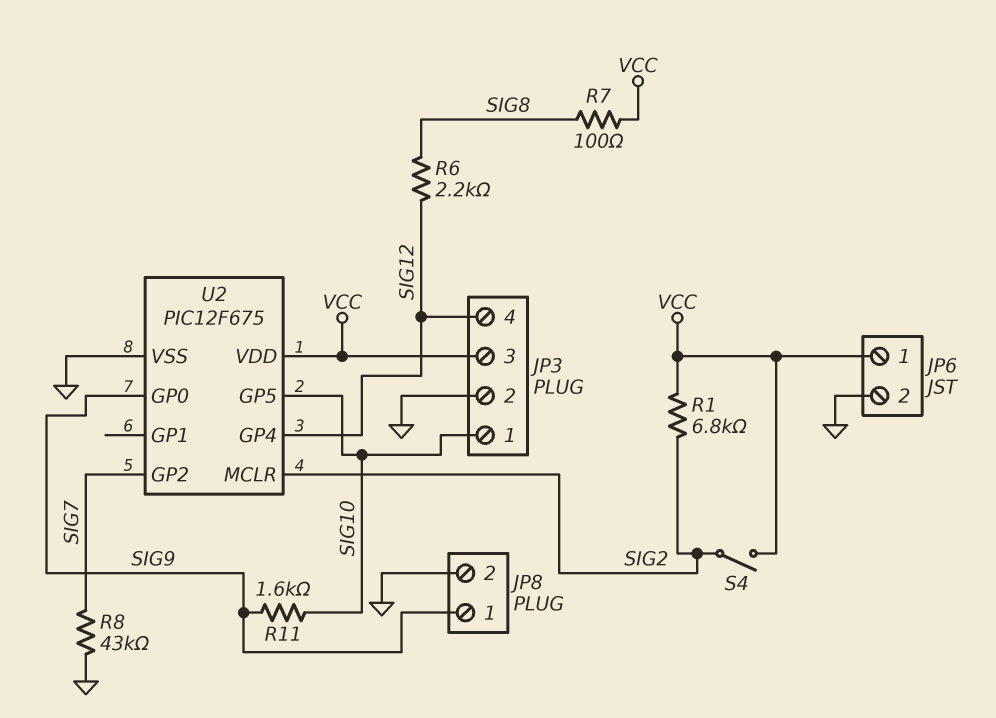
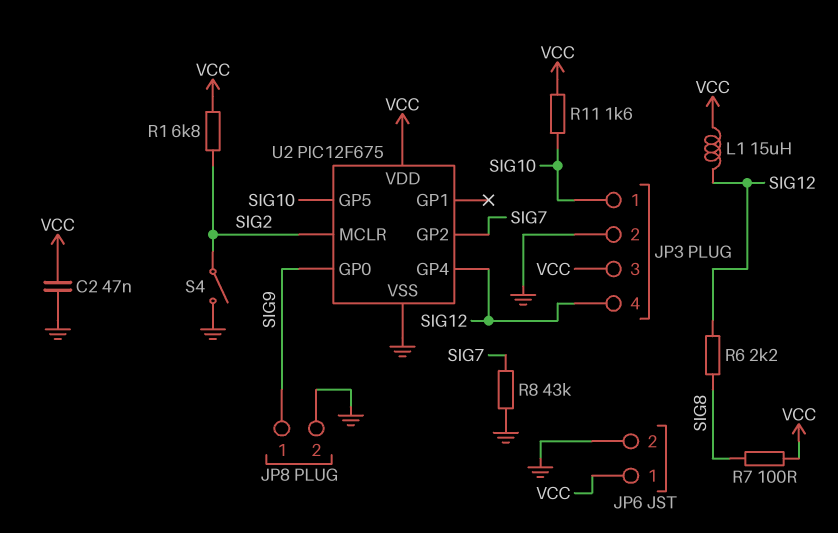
C2: none -> 47nF (GND, VCC)
L1: none -> 15uH (SIG12, VCC)
R11: 1.6k (SIG9, SIG10) -> 1.6k (SIG10, VCC)
S4: switch (SIG2, VCC) -> switch (GND, SIG2)

